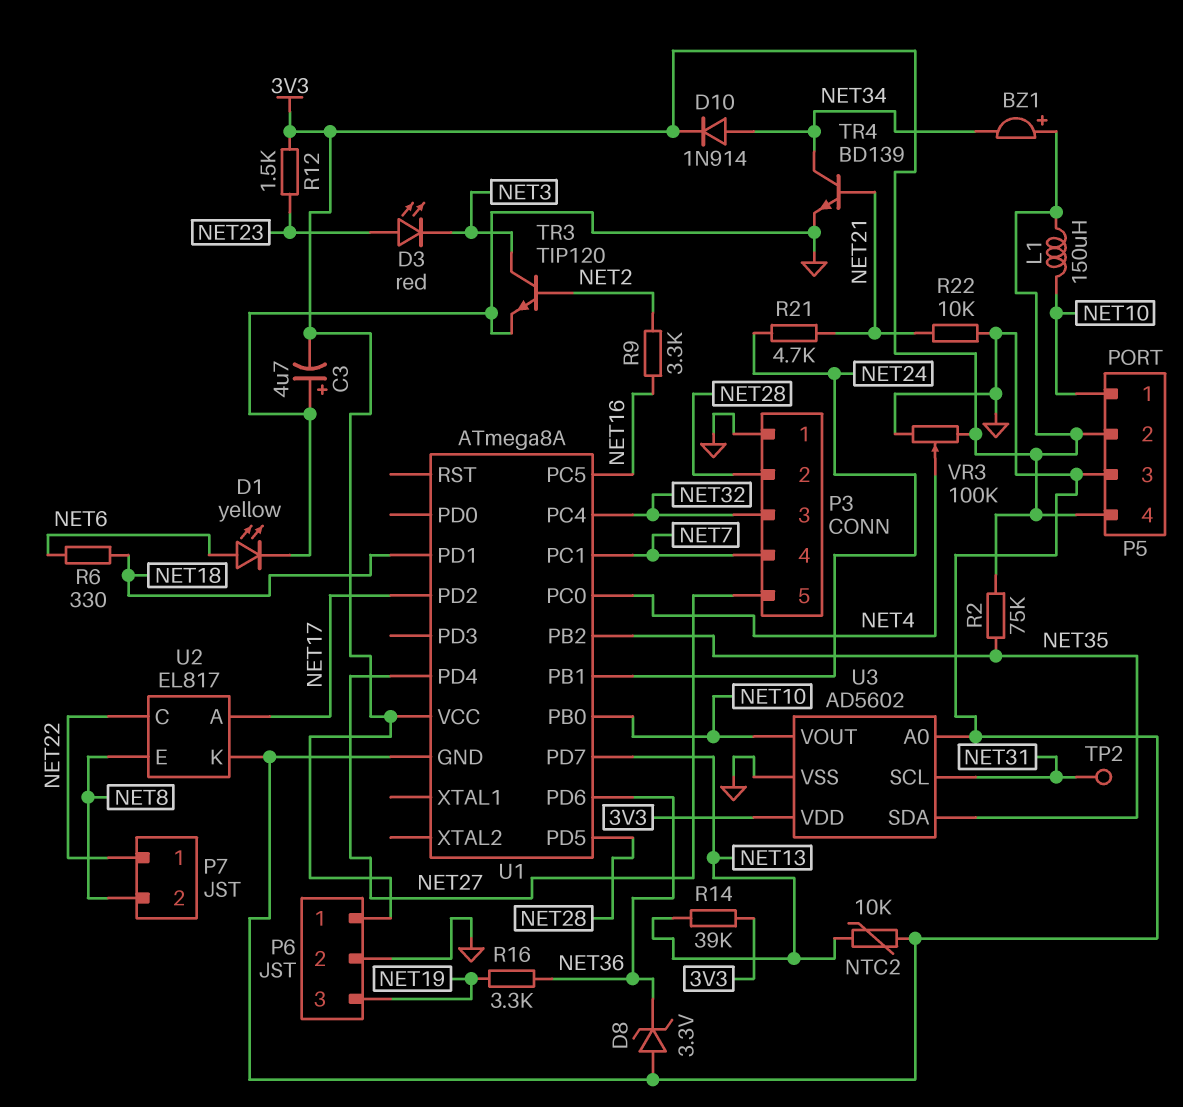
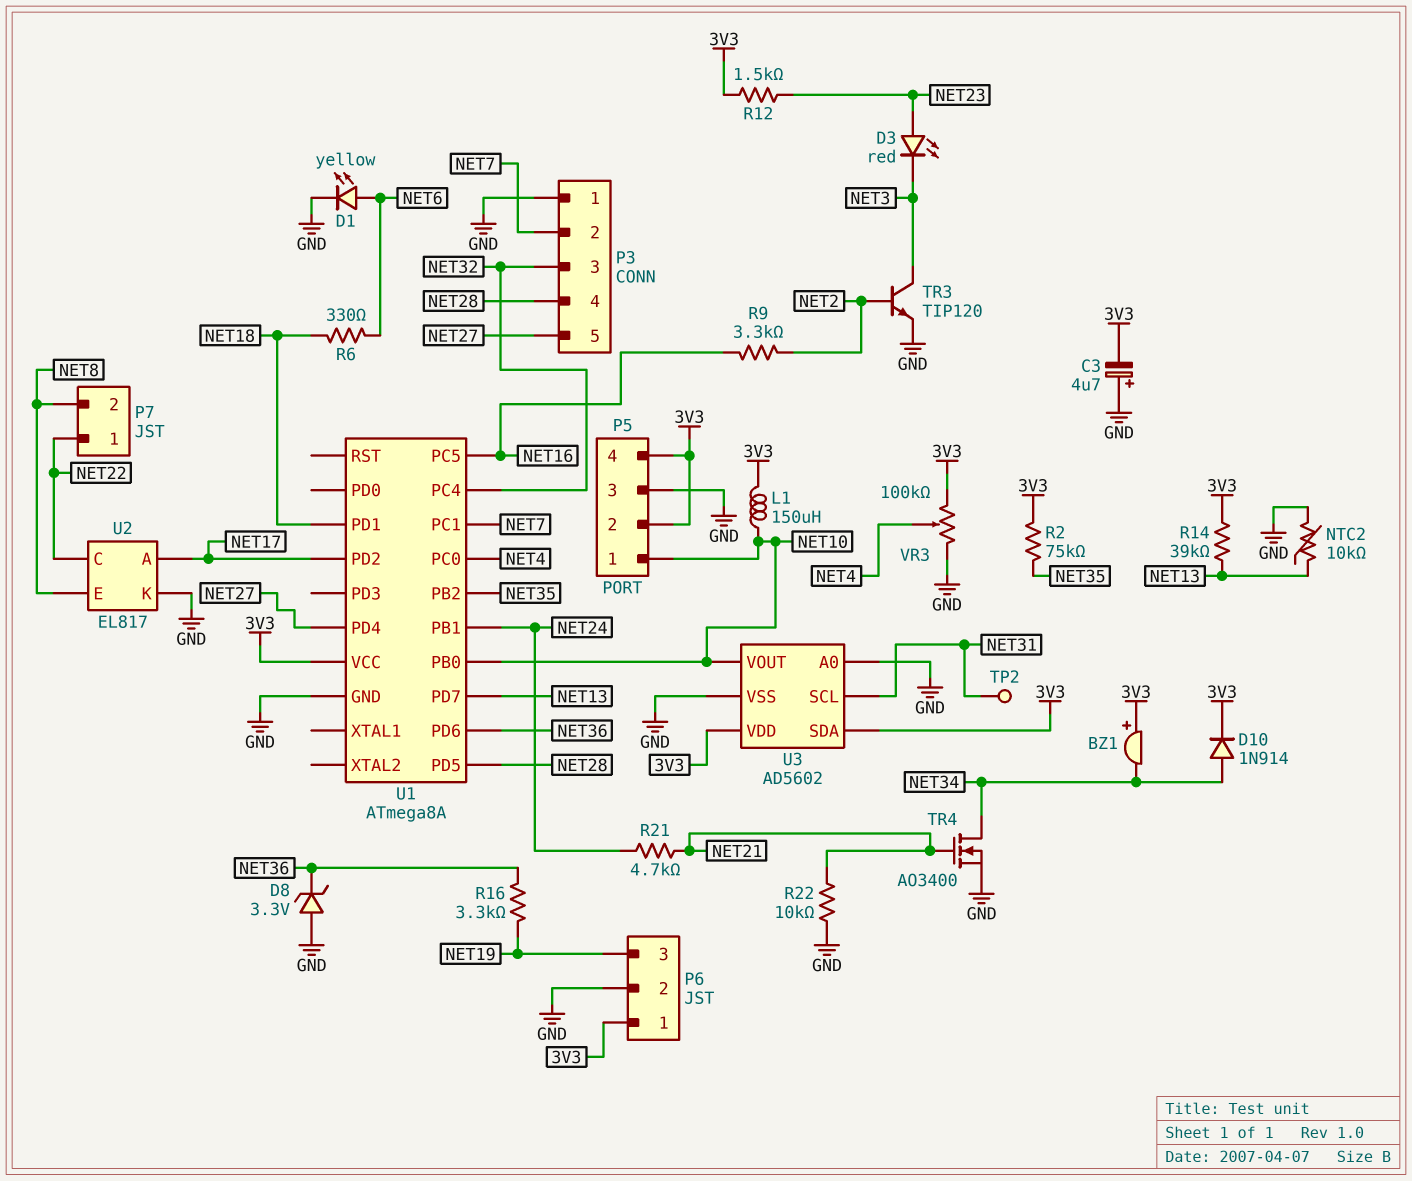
P3 pin 2: NET28 -> NET7
P3 pin 4: NET7 -> NET28
TR4: NPN BD139 (B NET21, C NET34, E GND) -> NMOS AO3400 (G NET21, D NET34, S GND)
U3 pin SDA: NET35 -> 3V3

